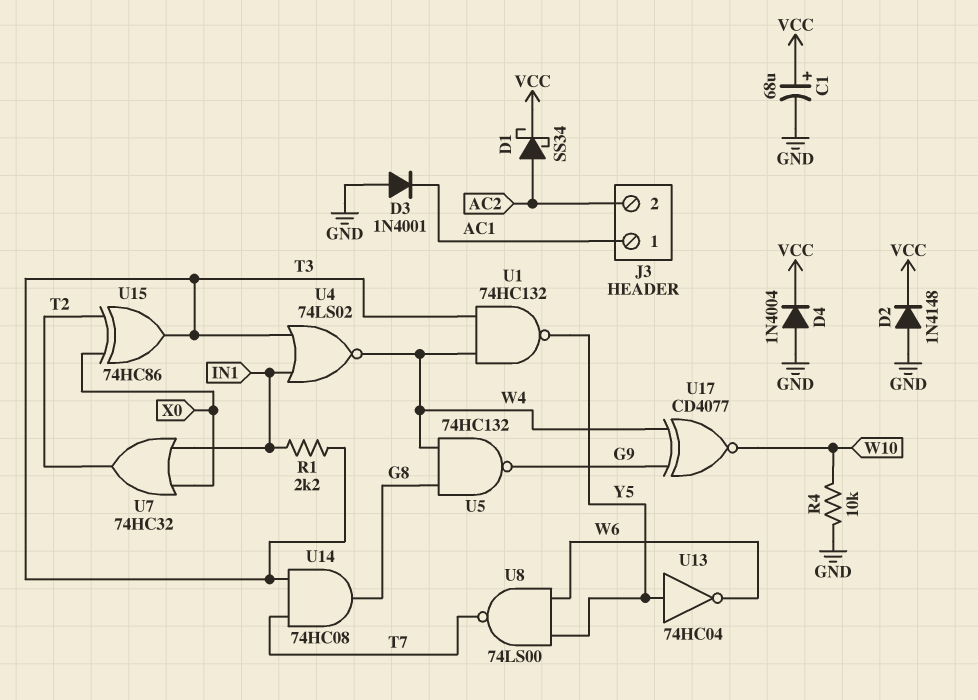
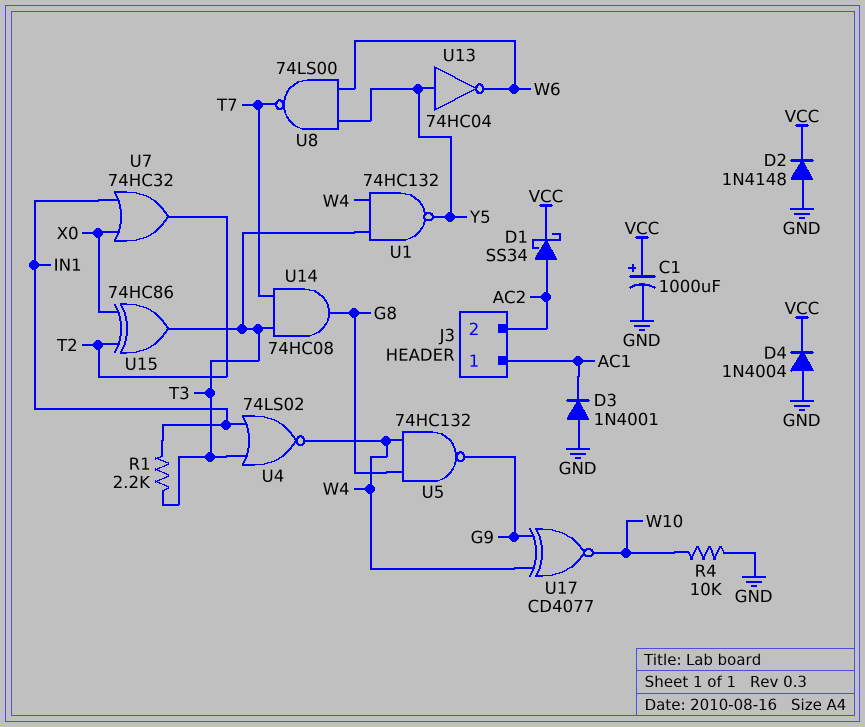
C1: 68uF (plus VCC, minus GND) -> 1000uF (plus VCC, minus GND)

